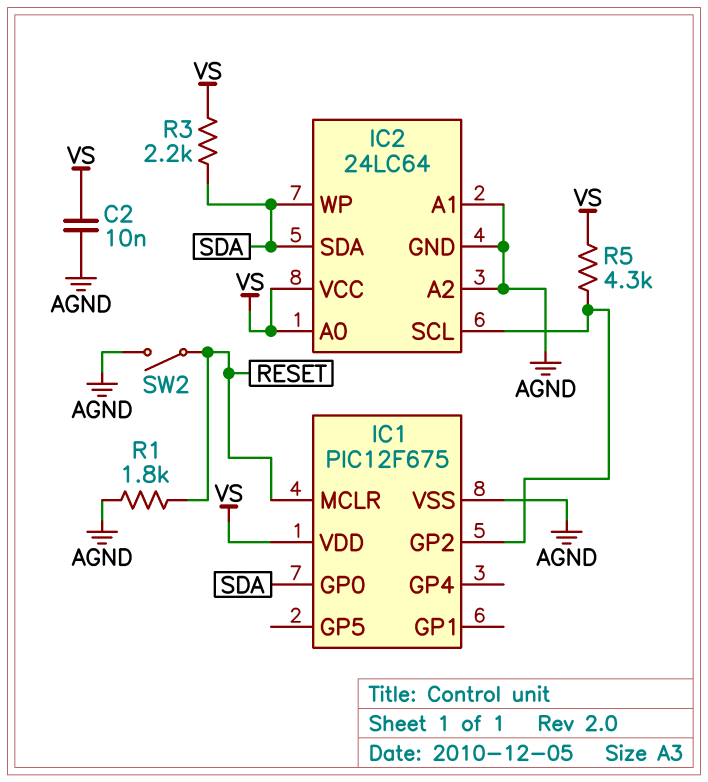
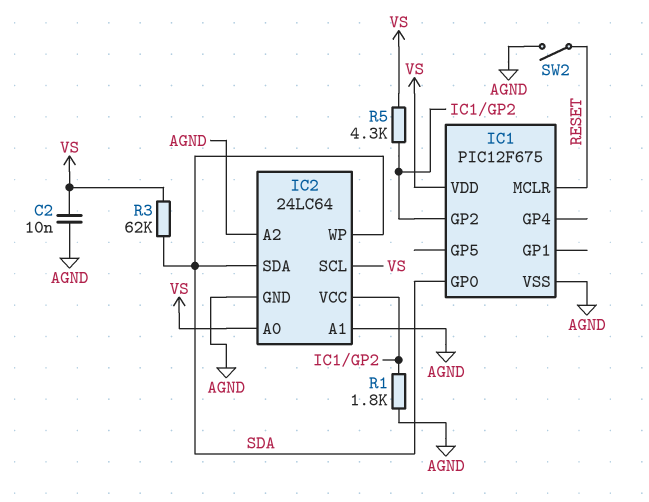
IC2 pin SCL: IC1/GP2 -> VS
IC2 pin VCC: VS -> IC1/GP2
R1: 1.8k (AGND, RESET) -> 1.8k (AGND, IC1/GP2)
R3: 2.2k (SDA, VS) -> 62k (SDA, VS)

